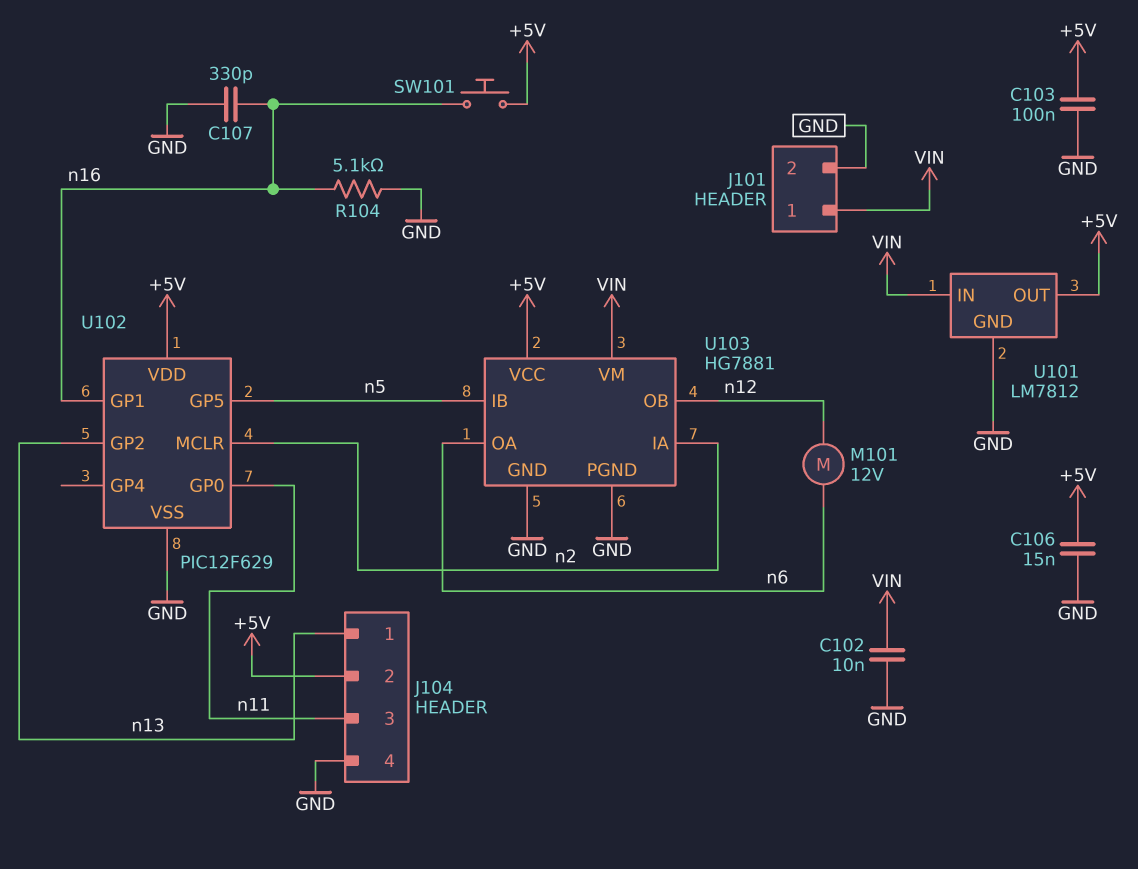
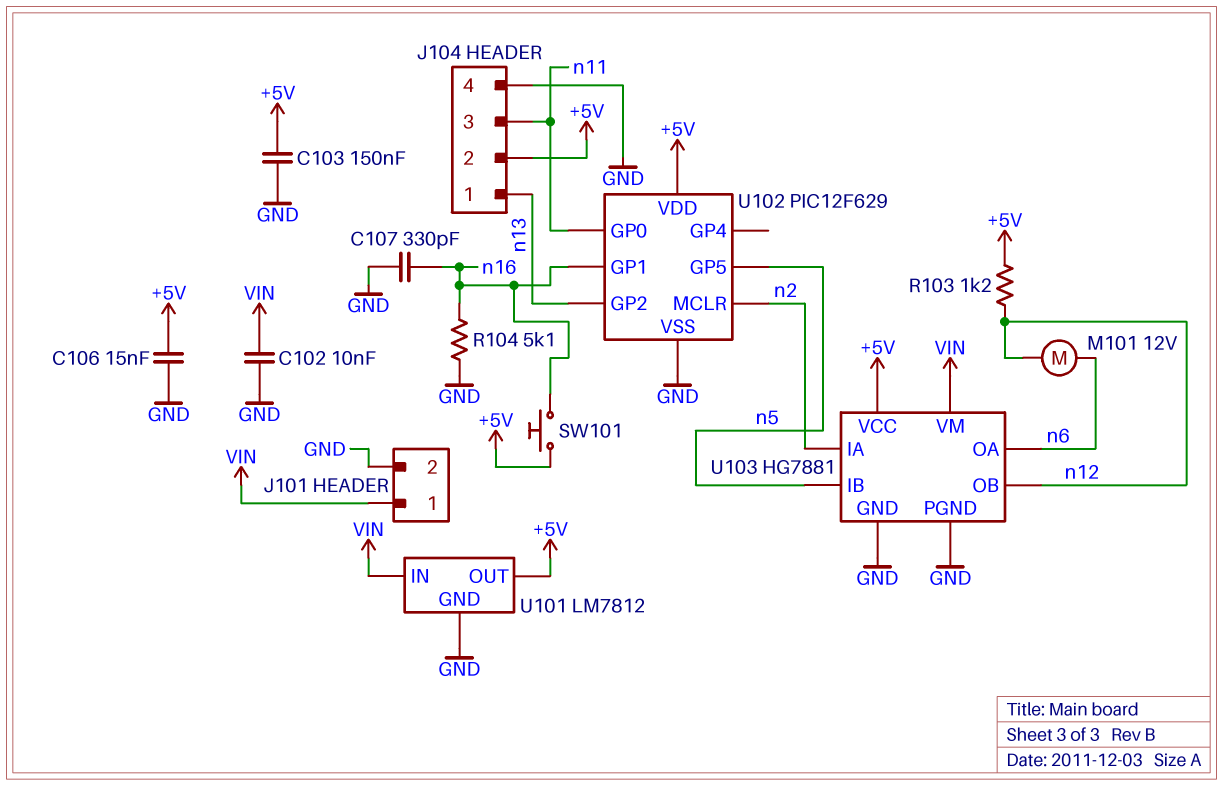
C103: 100nF (+5V, GND) -> 150nF (+5V, GND)
R103: none -> 1.2k (+5V, n12)

